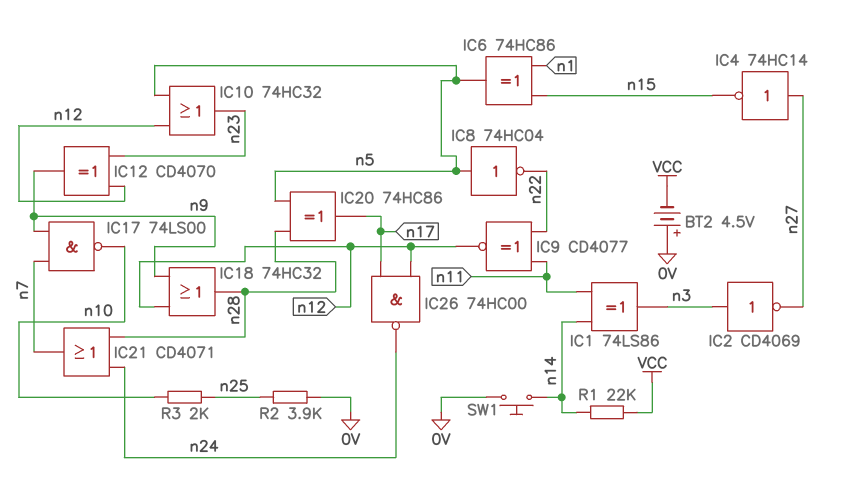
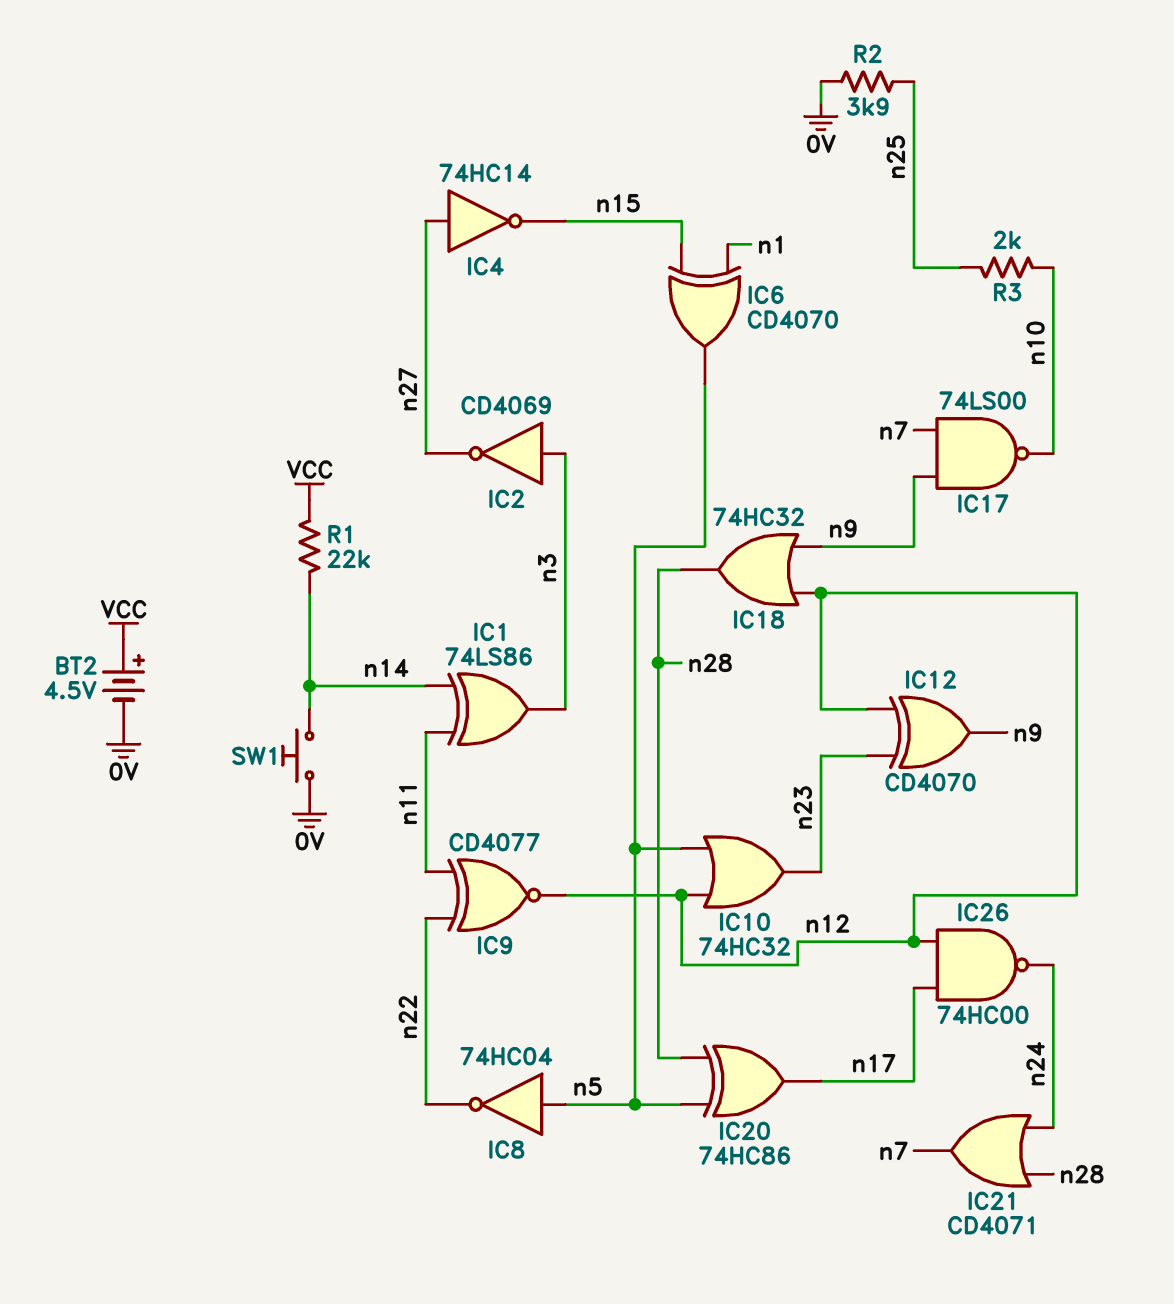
BT2: 4.5V (plus 0V, minus VCC) -> 4.5V (plus VCC, minus 0V)
IC6: XOR 74HC86 (in n1, in n15, out n5) -> XOR CD4070 (in n1, in n15, out n5)

